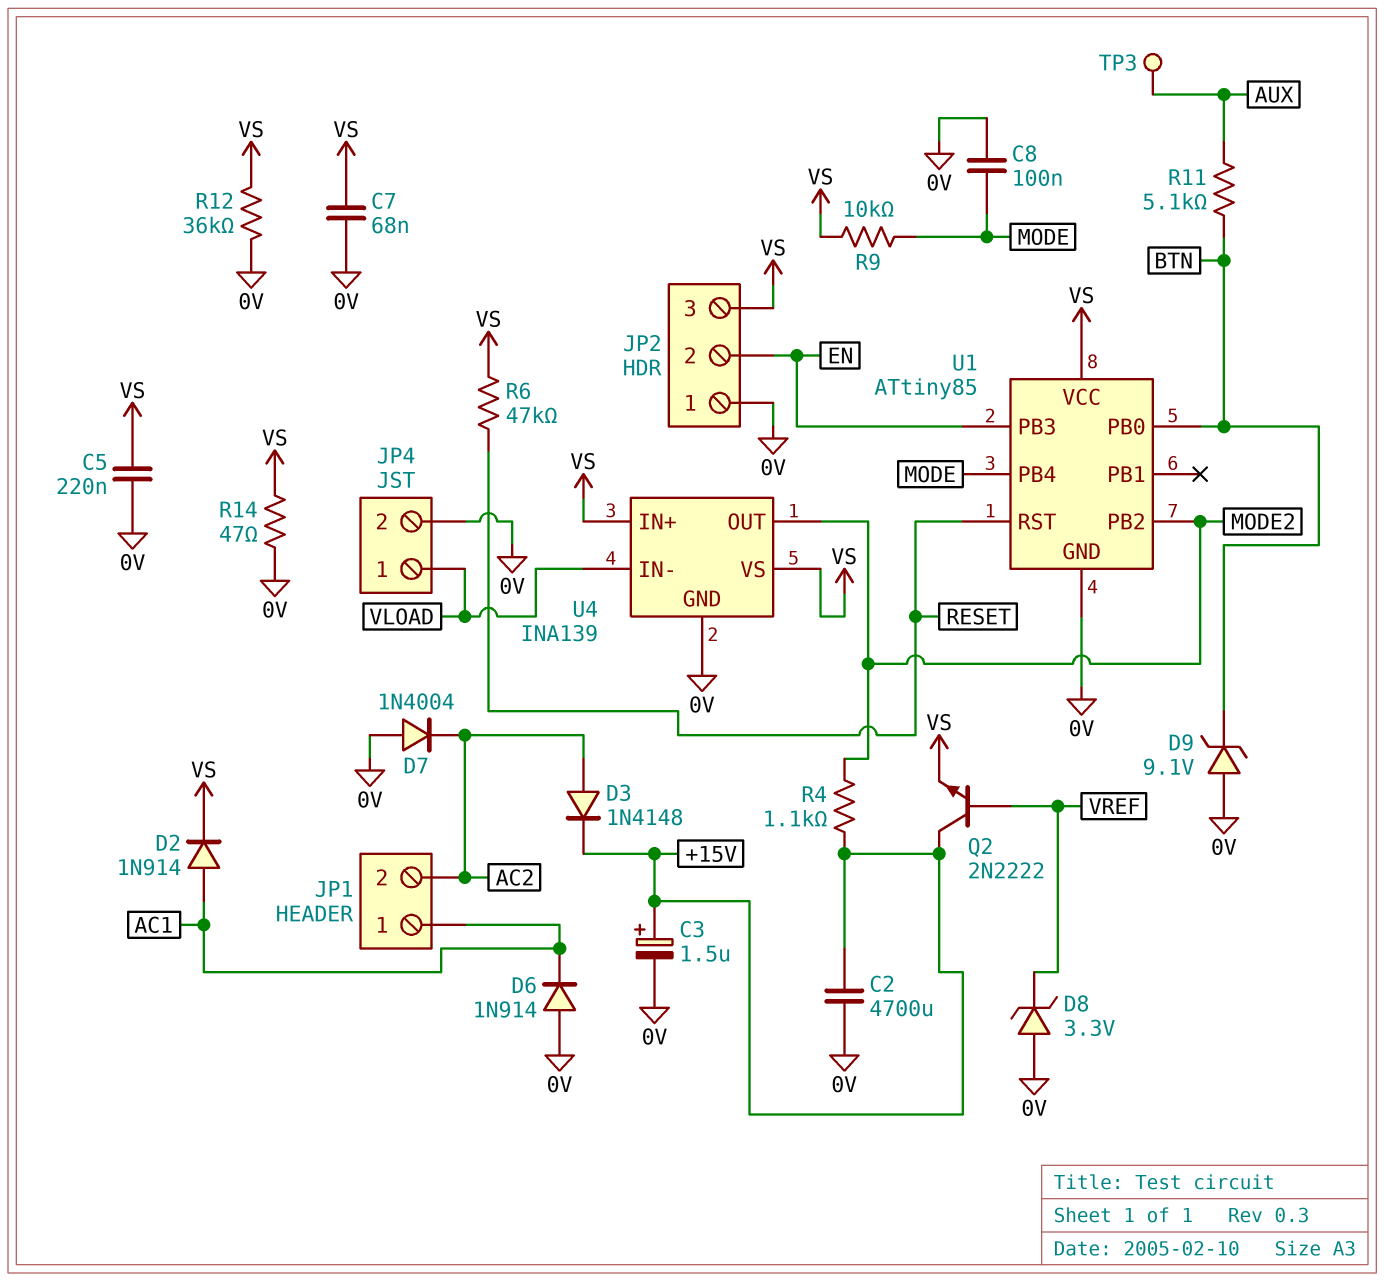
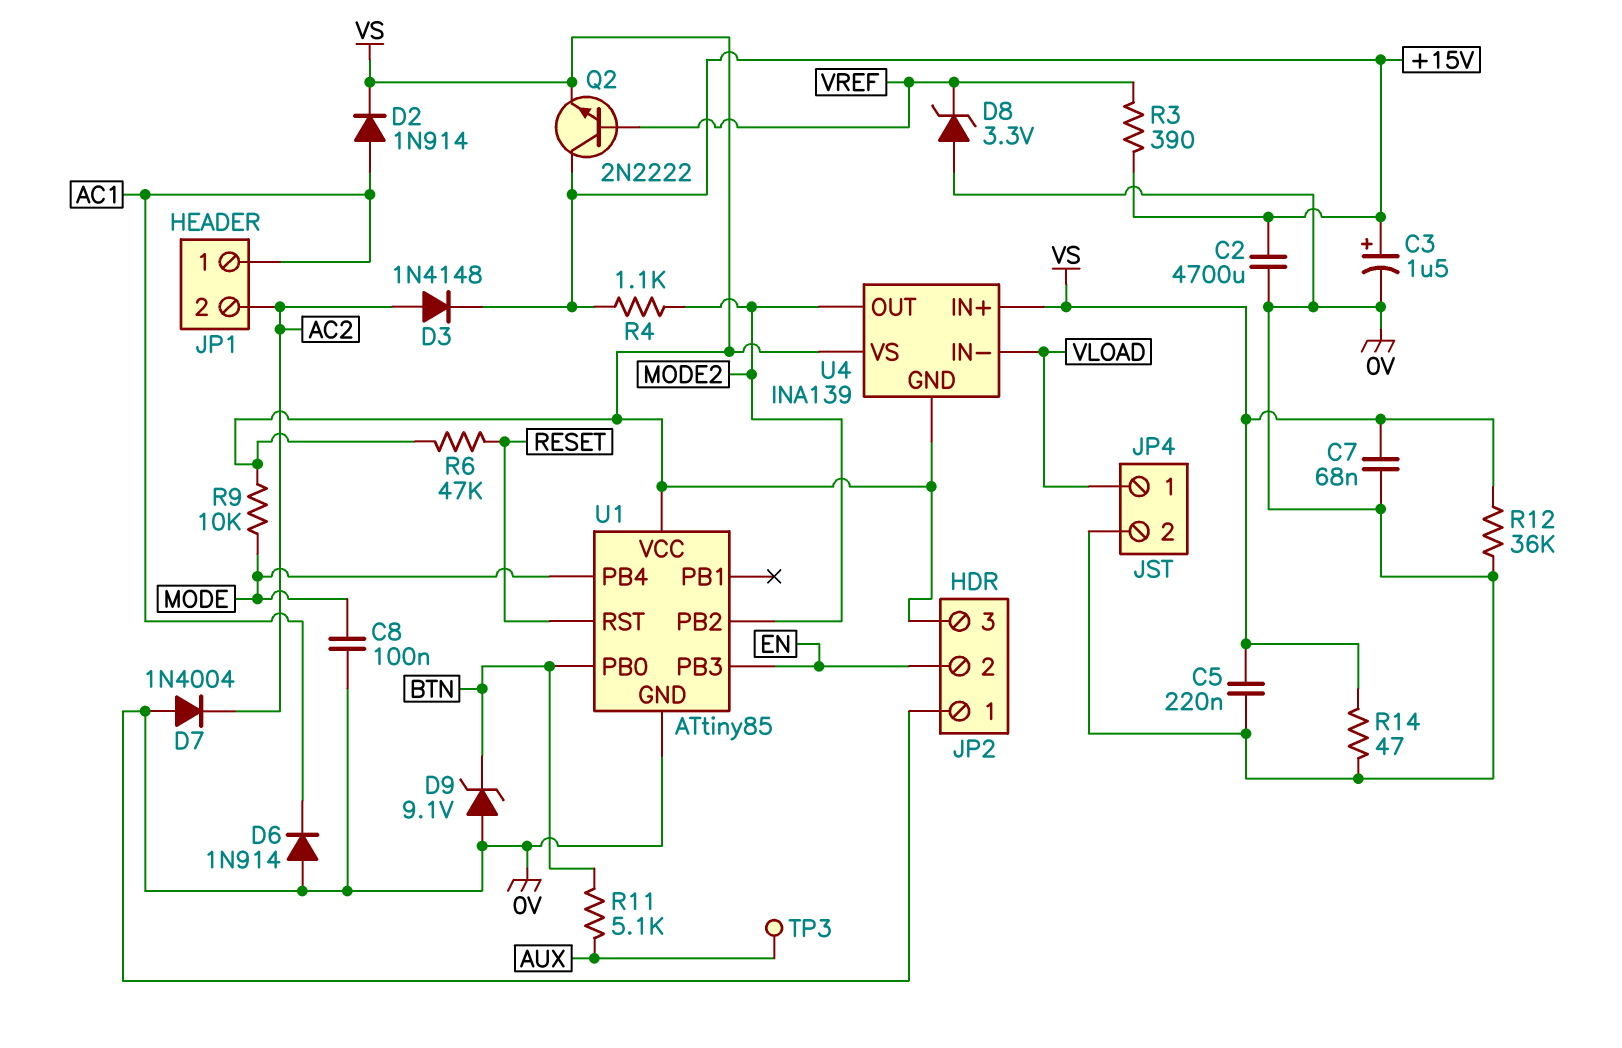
R3: none -> 390 (+15V, VREF)
U4 pin GND: 0V -> VS

